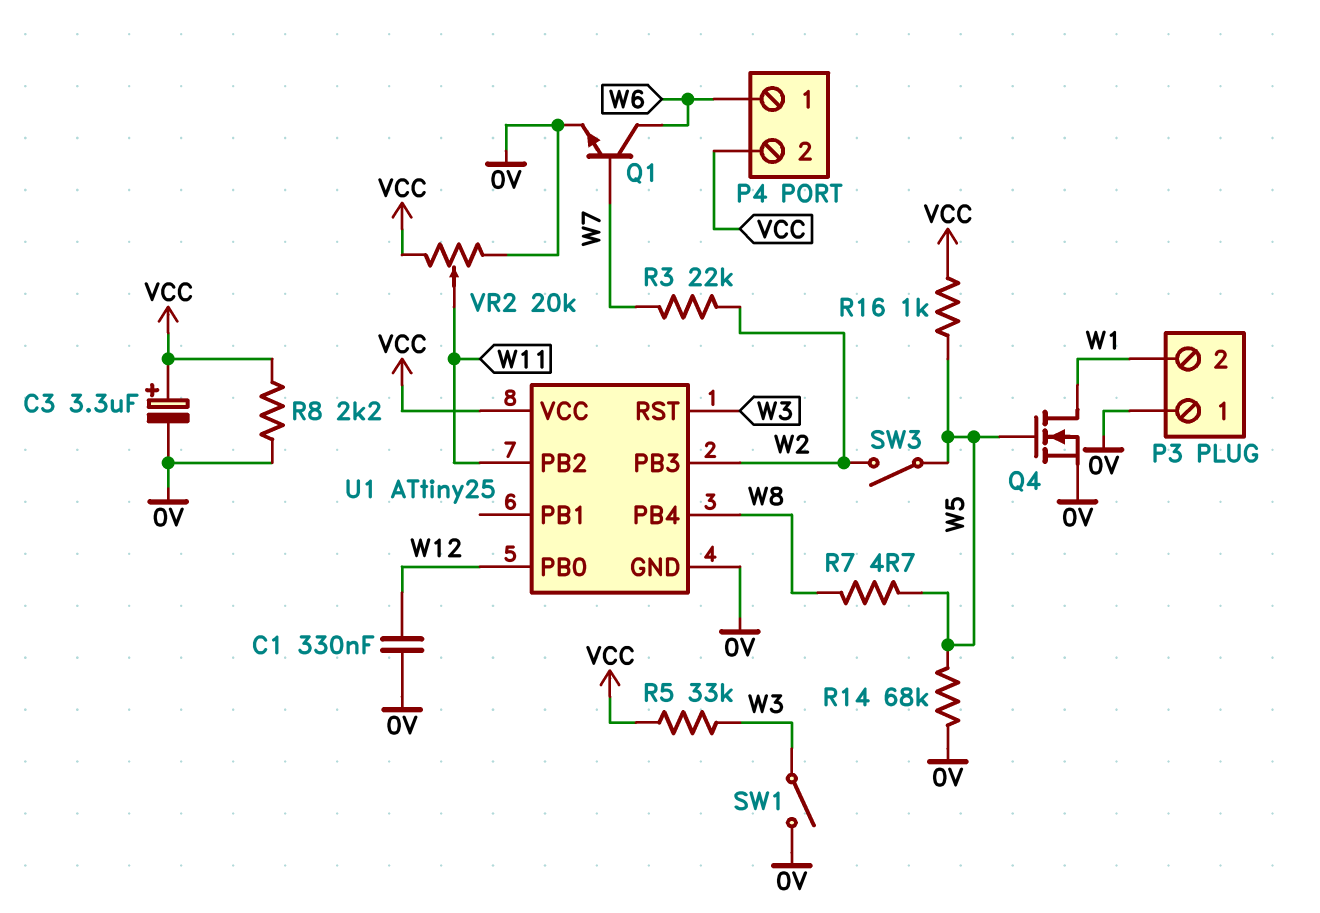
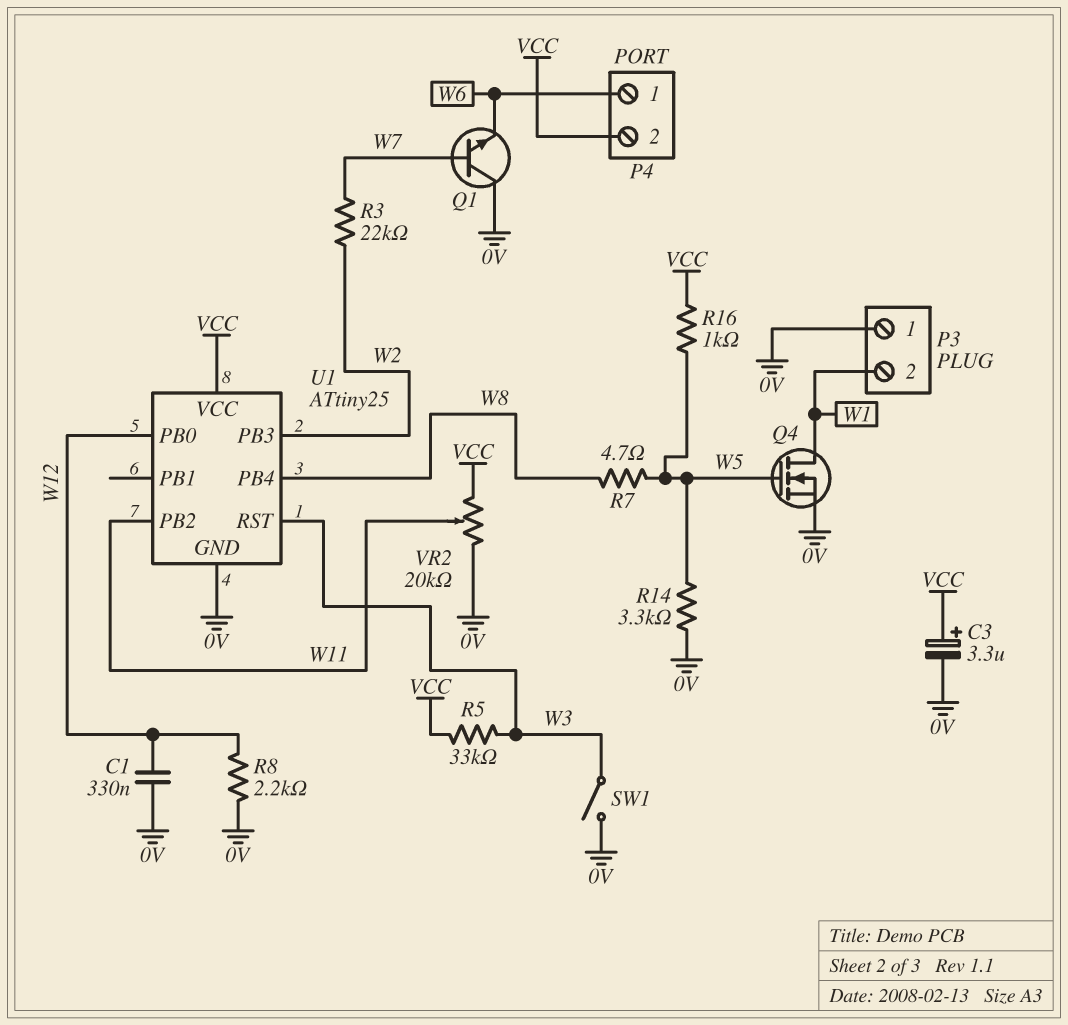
Q1: NPN (B W7, C W6, E 0V) -> NPN (B W7, C 0V, E W6)
R8: 2.2k (0V, VCC) -> 2.2k (0V, W12)
R14: 68k (0V, W5) -> 3.3k (0V, W5)
SW3: switch (W2, W5) -> none

